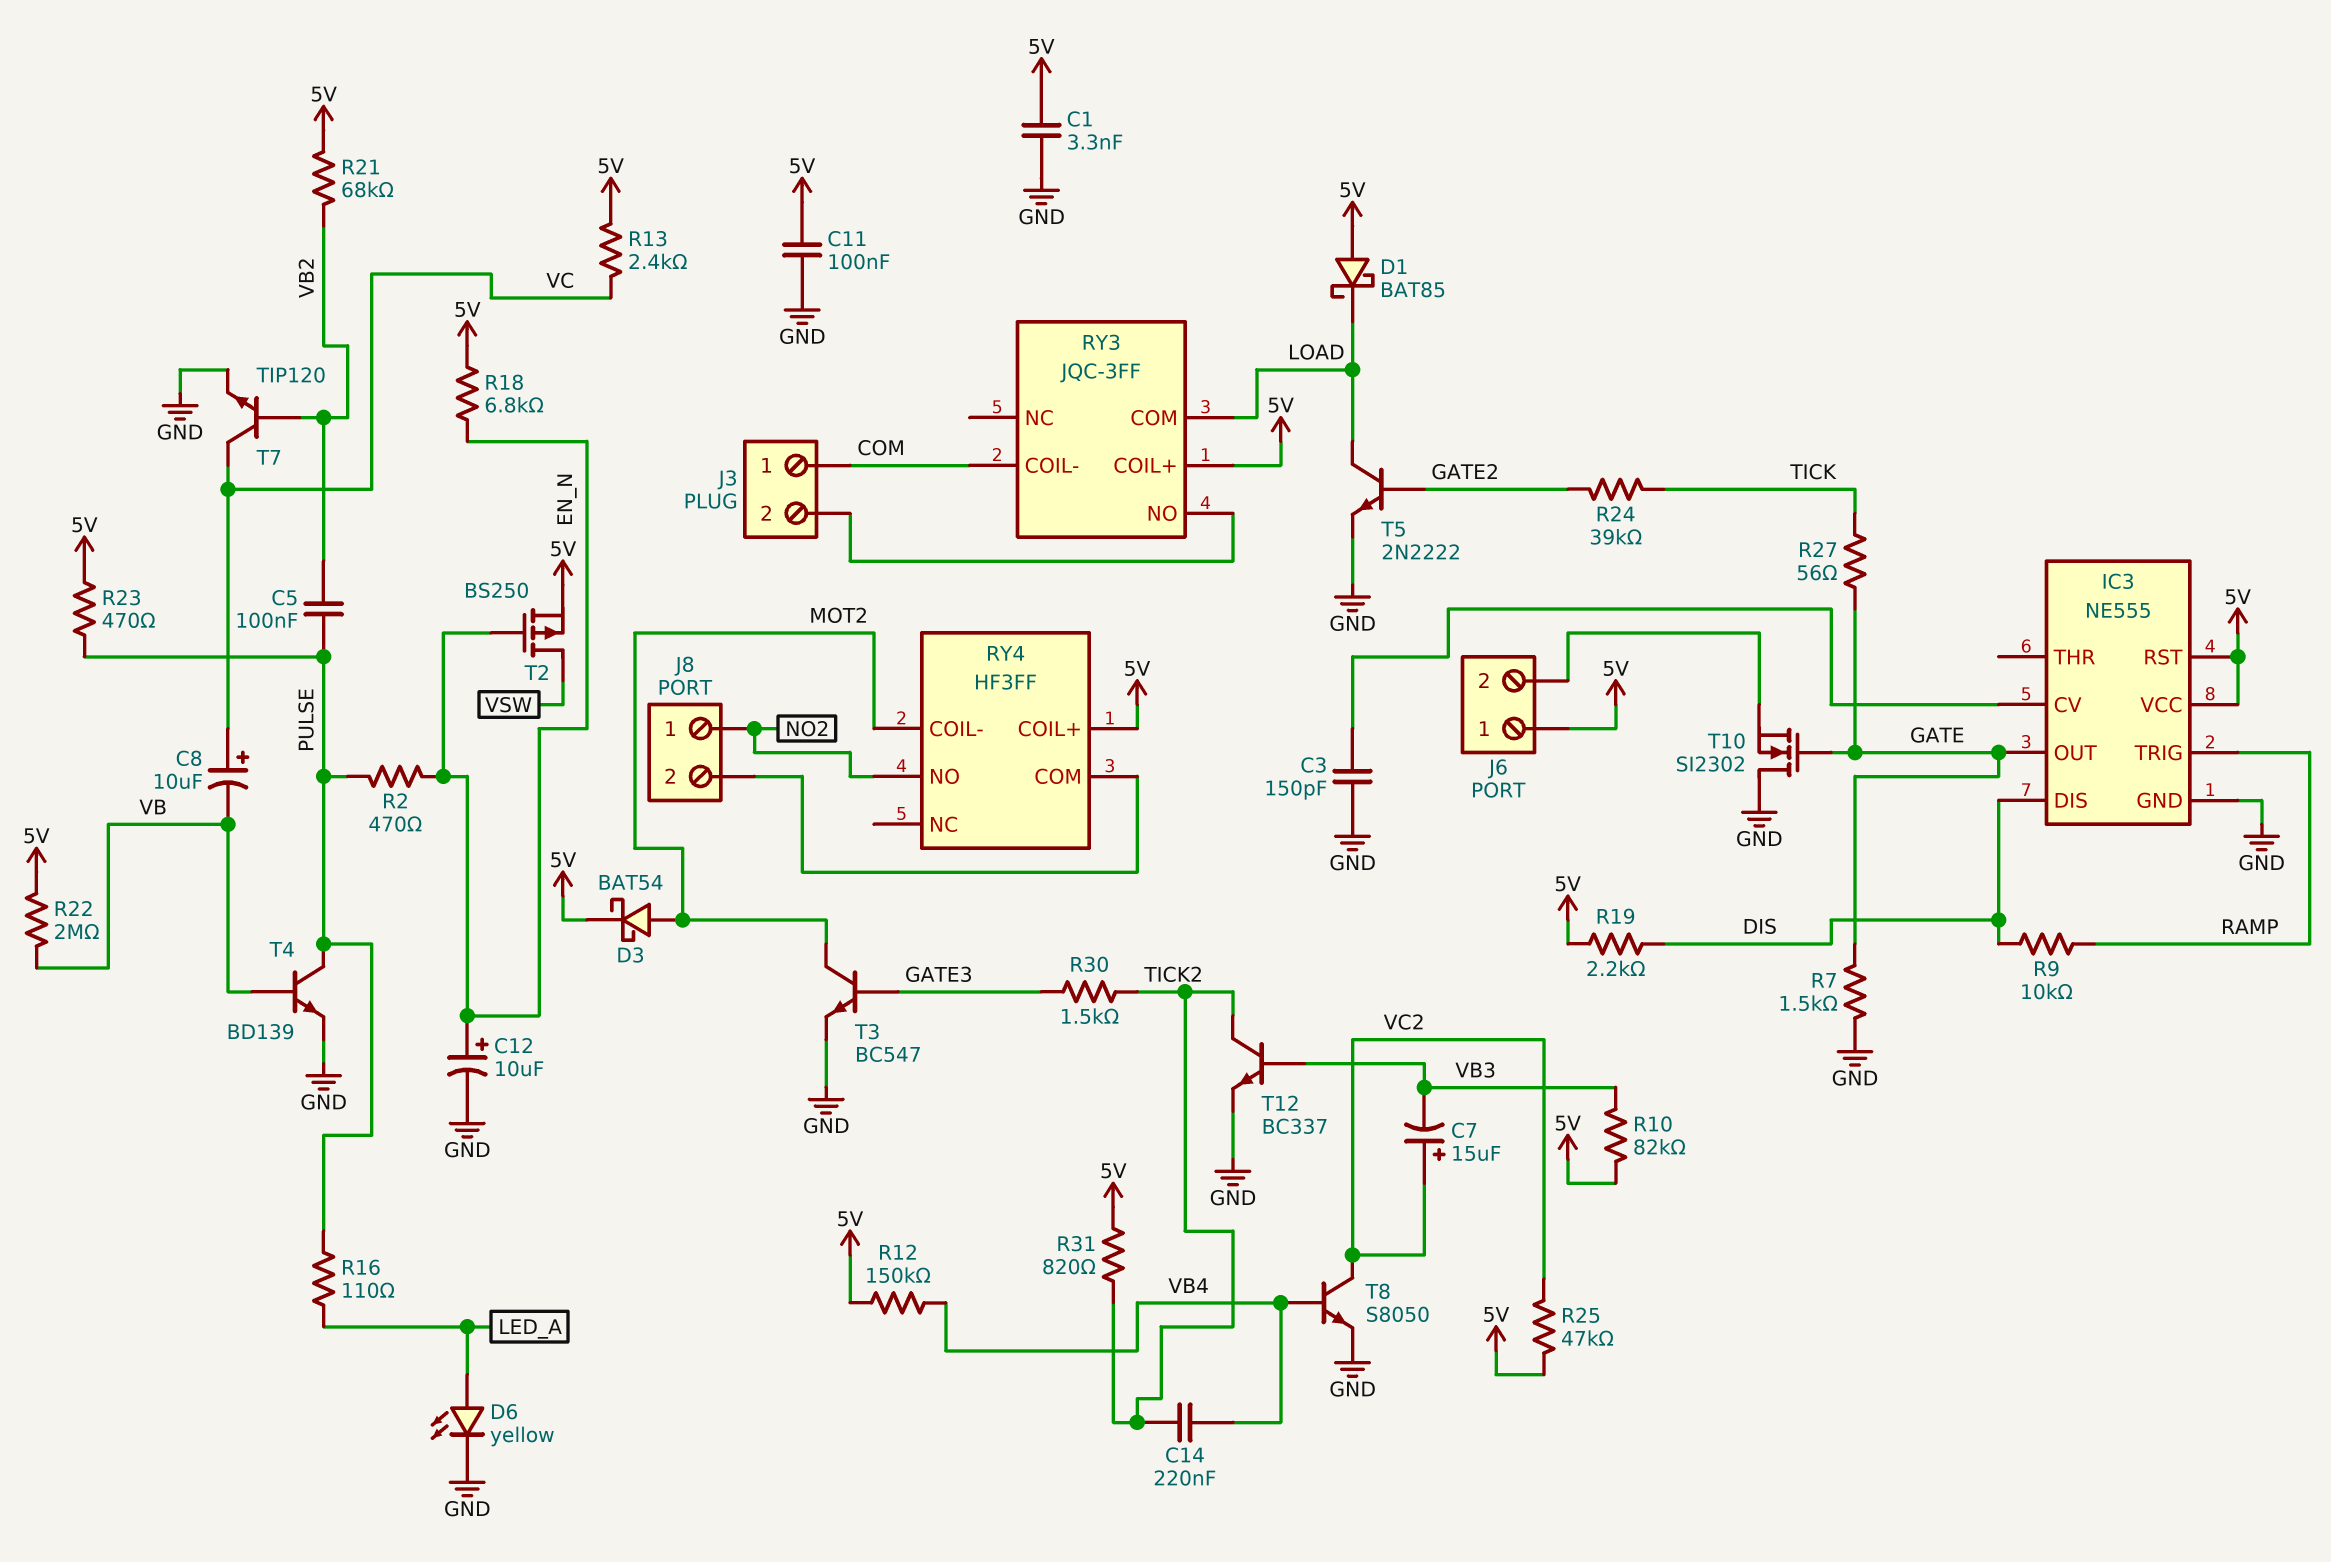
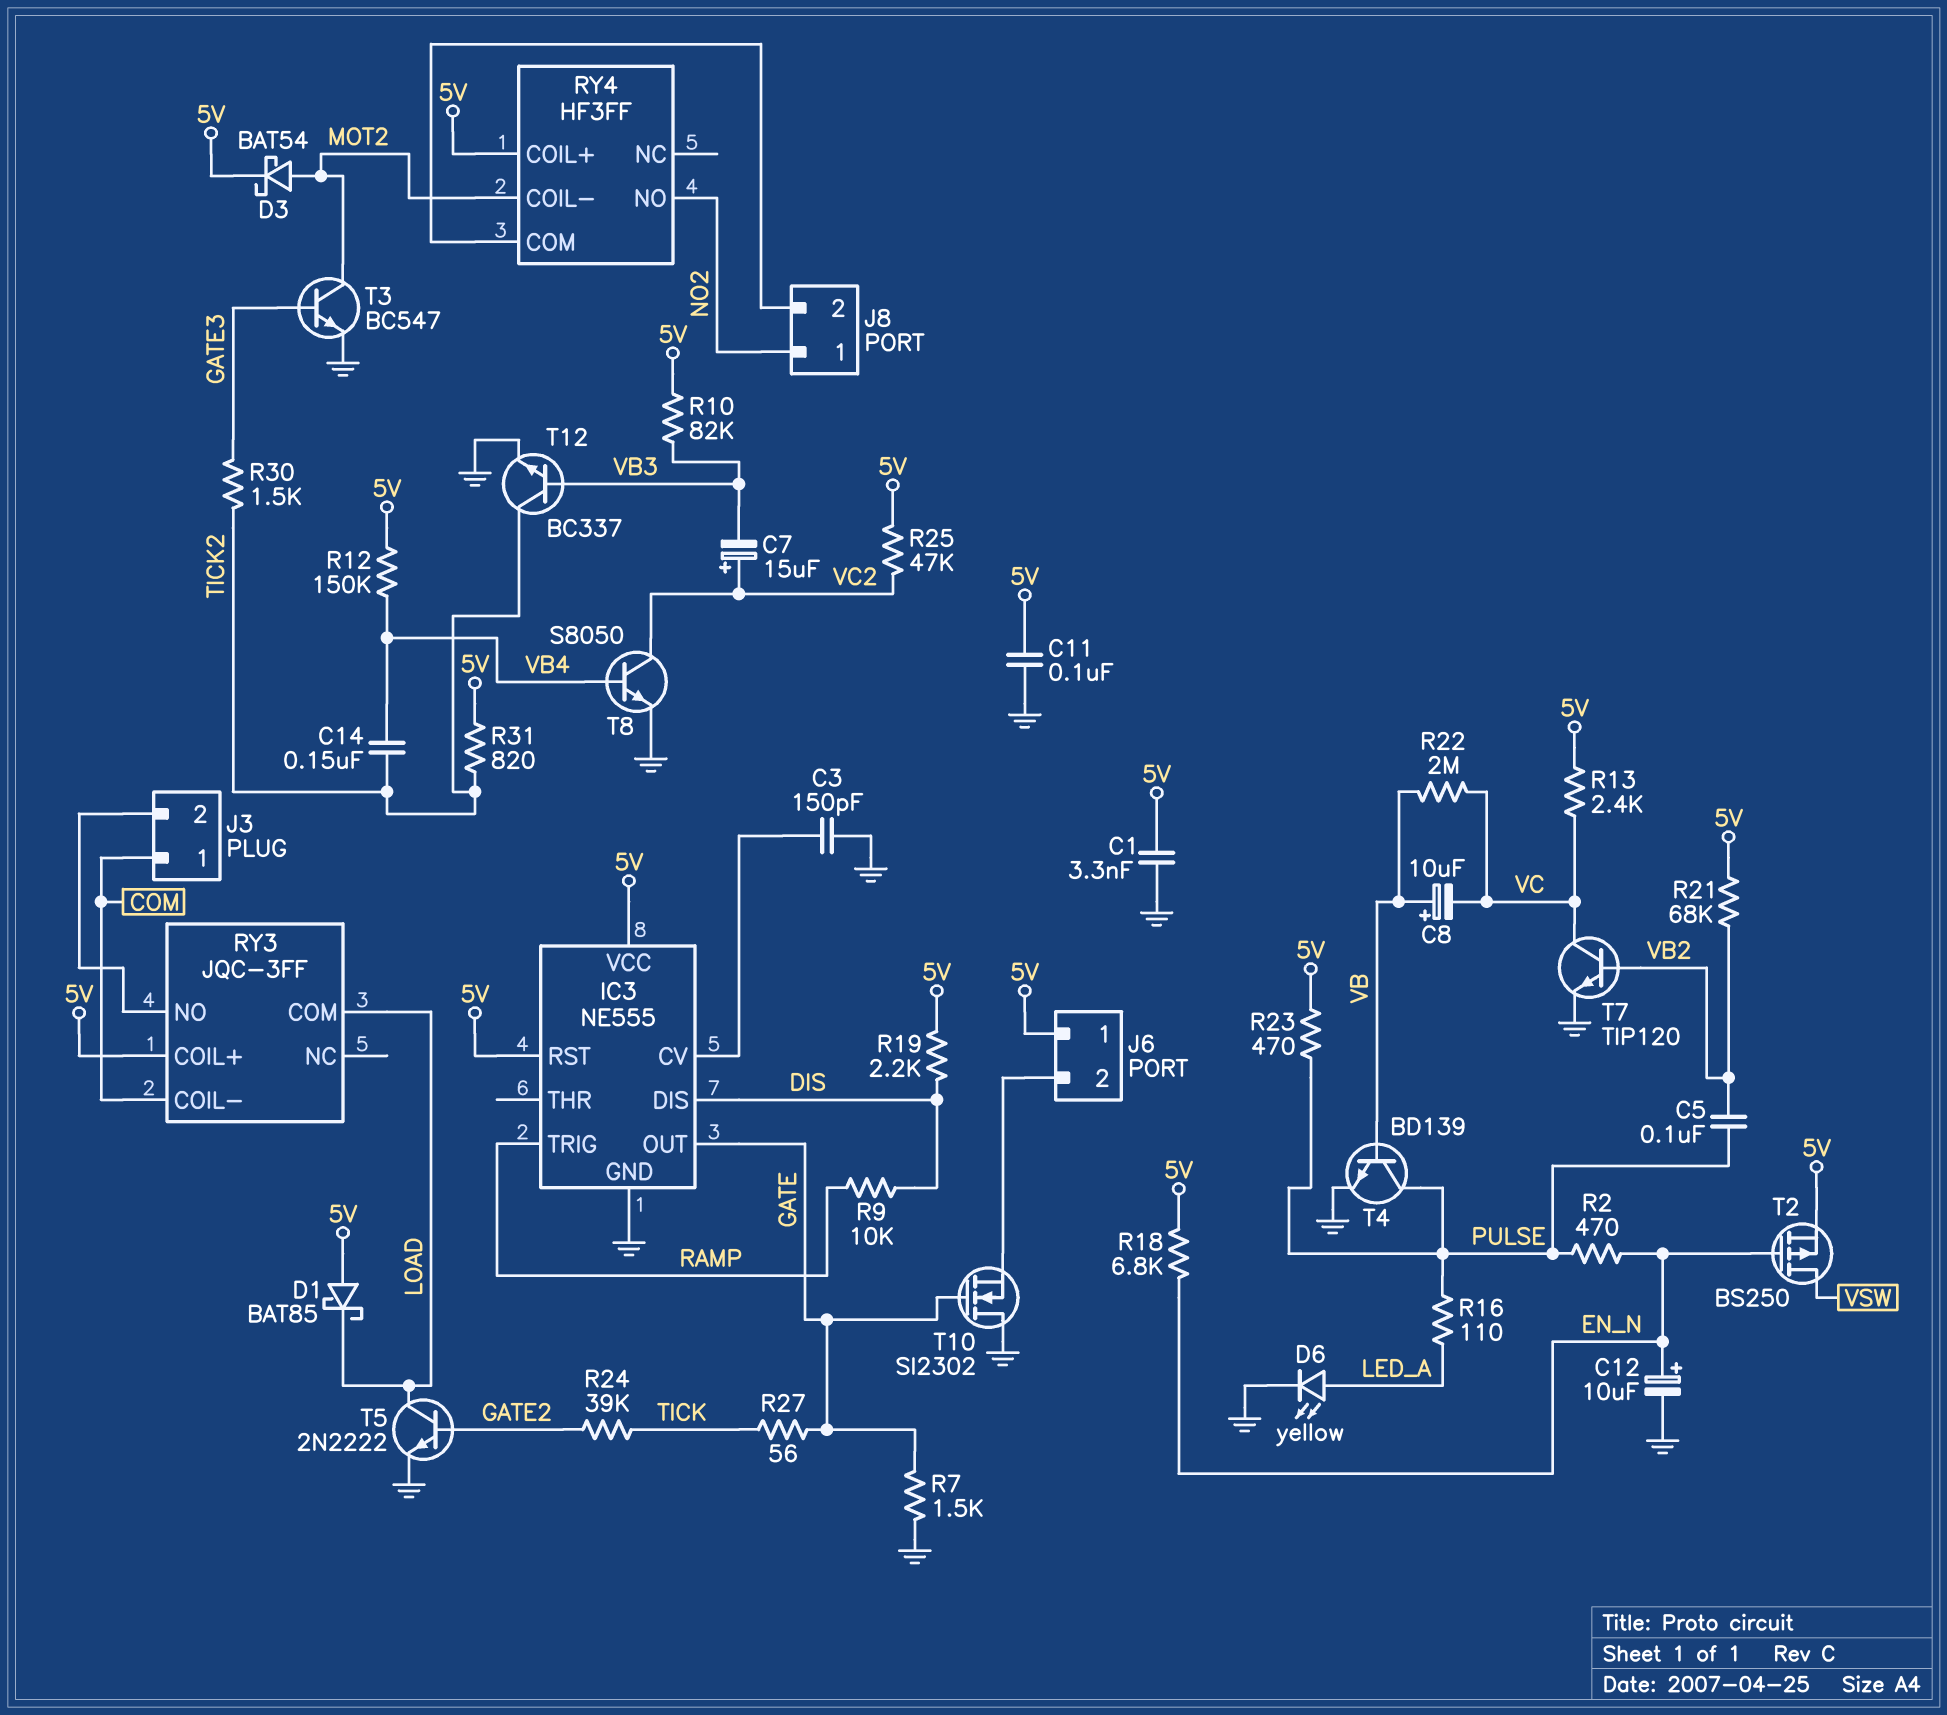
C8: 10uF (plus VC, minus VB) -> 10uF (plus VB, minus VC)
C14: 220nF (TICK2, VB4) -> 150nF (TICK2, VB4)
R22: 2M (5V, VB) -> 2M (VB, VC)

